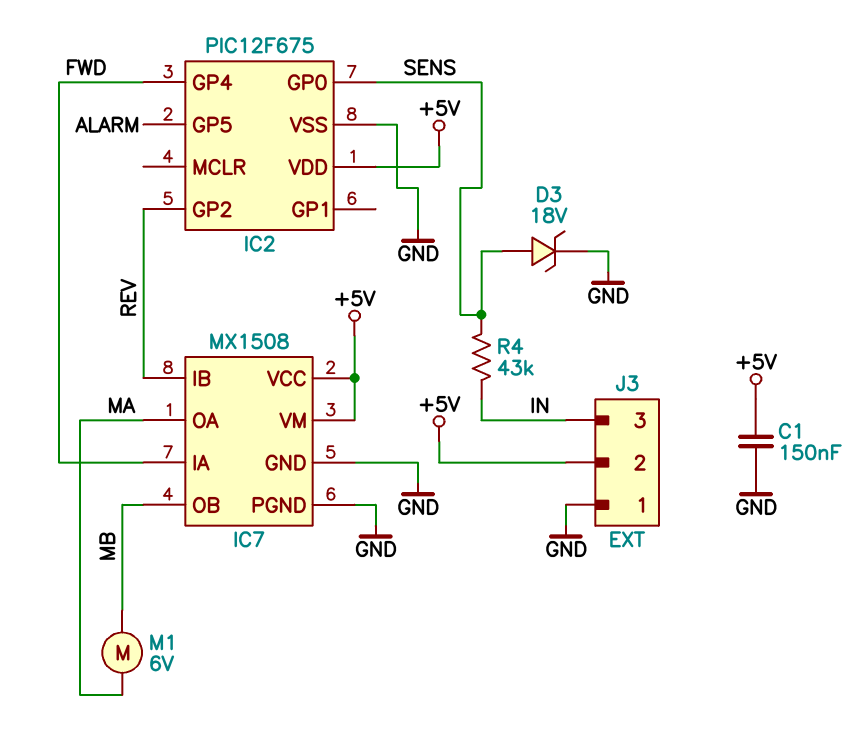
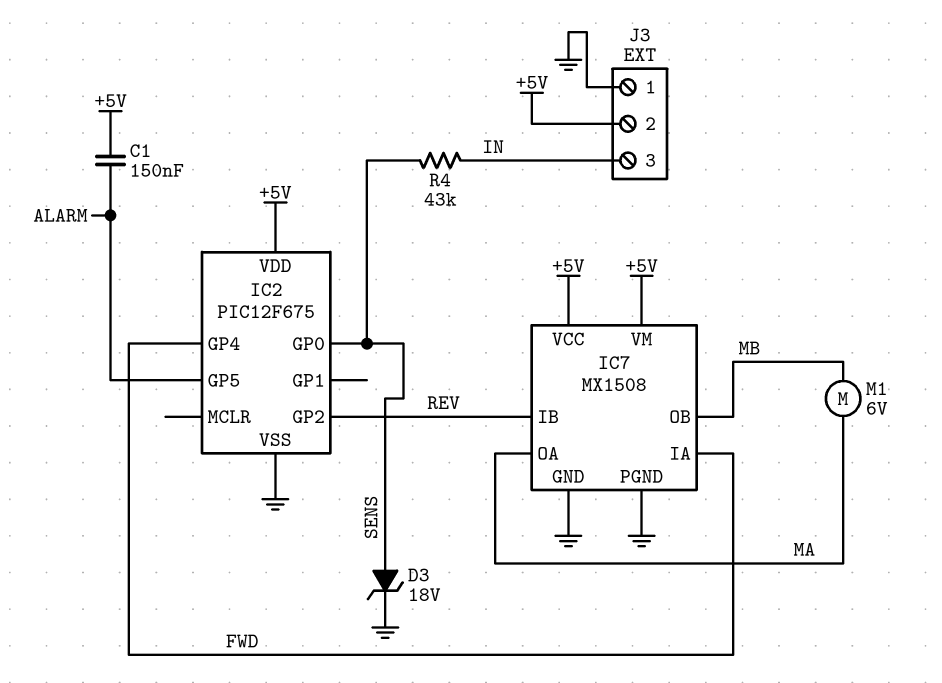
C1: 150nF (+5V, GND) -> 150nF (+5V, ALARM)

